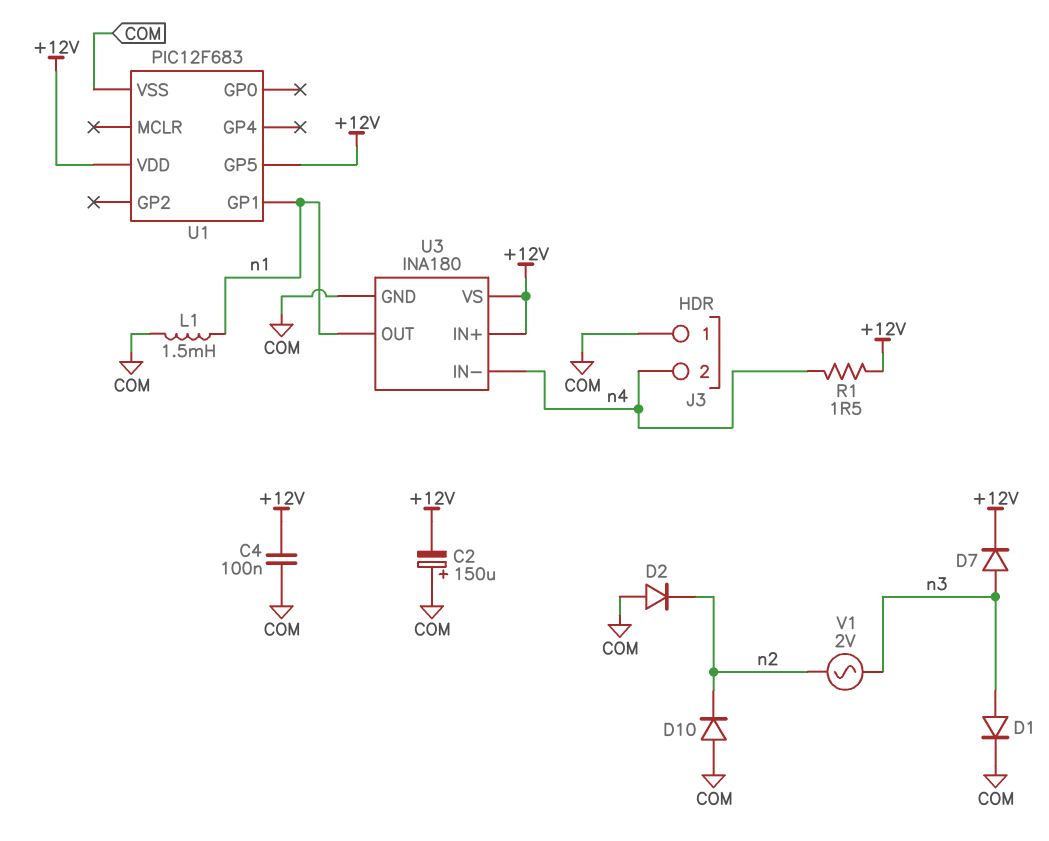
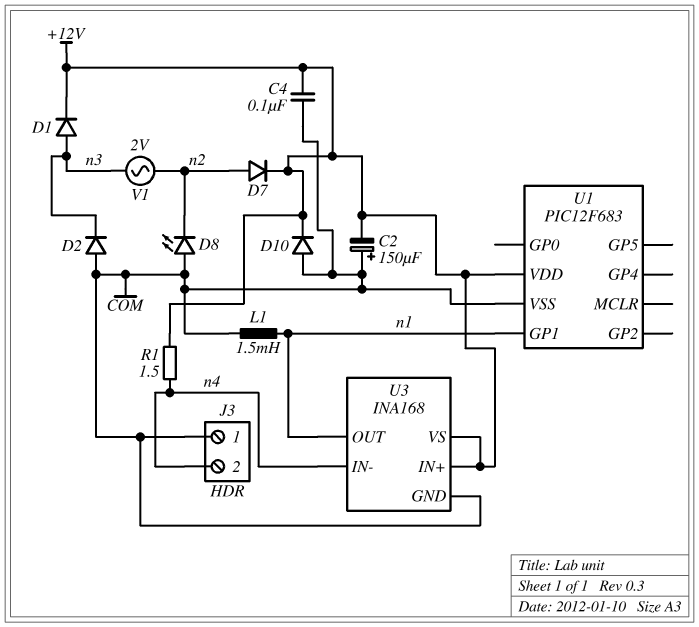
D1: diode (A n3, K COM) -> diode (A n3, K +12V)
D2: diode (A COM, K n2) -> diode (A COM, K n3)
D7: diode (A n3, K +12V) -> diode (A n2, K +12V)
D8: none -> LED (A COM, K n2)
D10: diode (A COM, K n2) -> diode (A COM, K +12V)
U1 pin GP5: +12V -> none
U3: INA180 -> INA168

